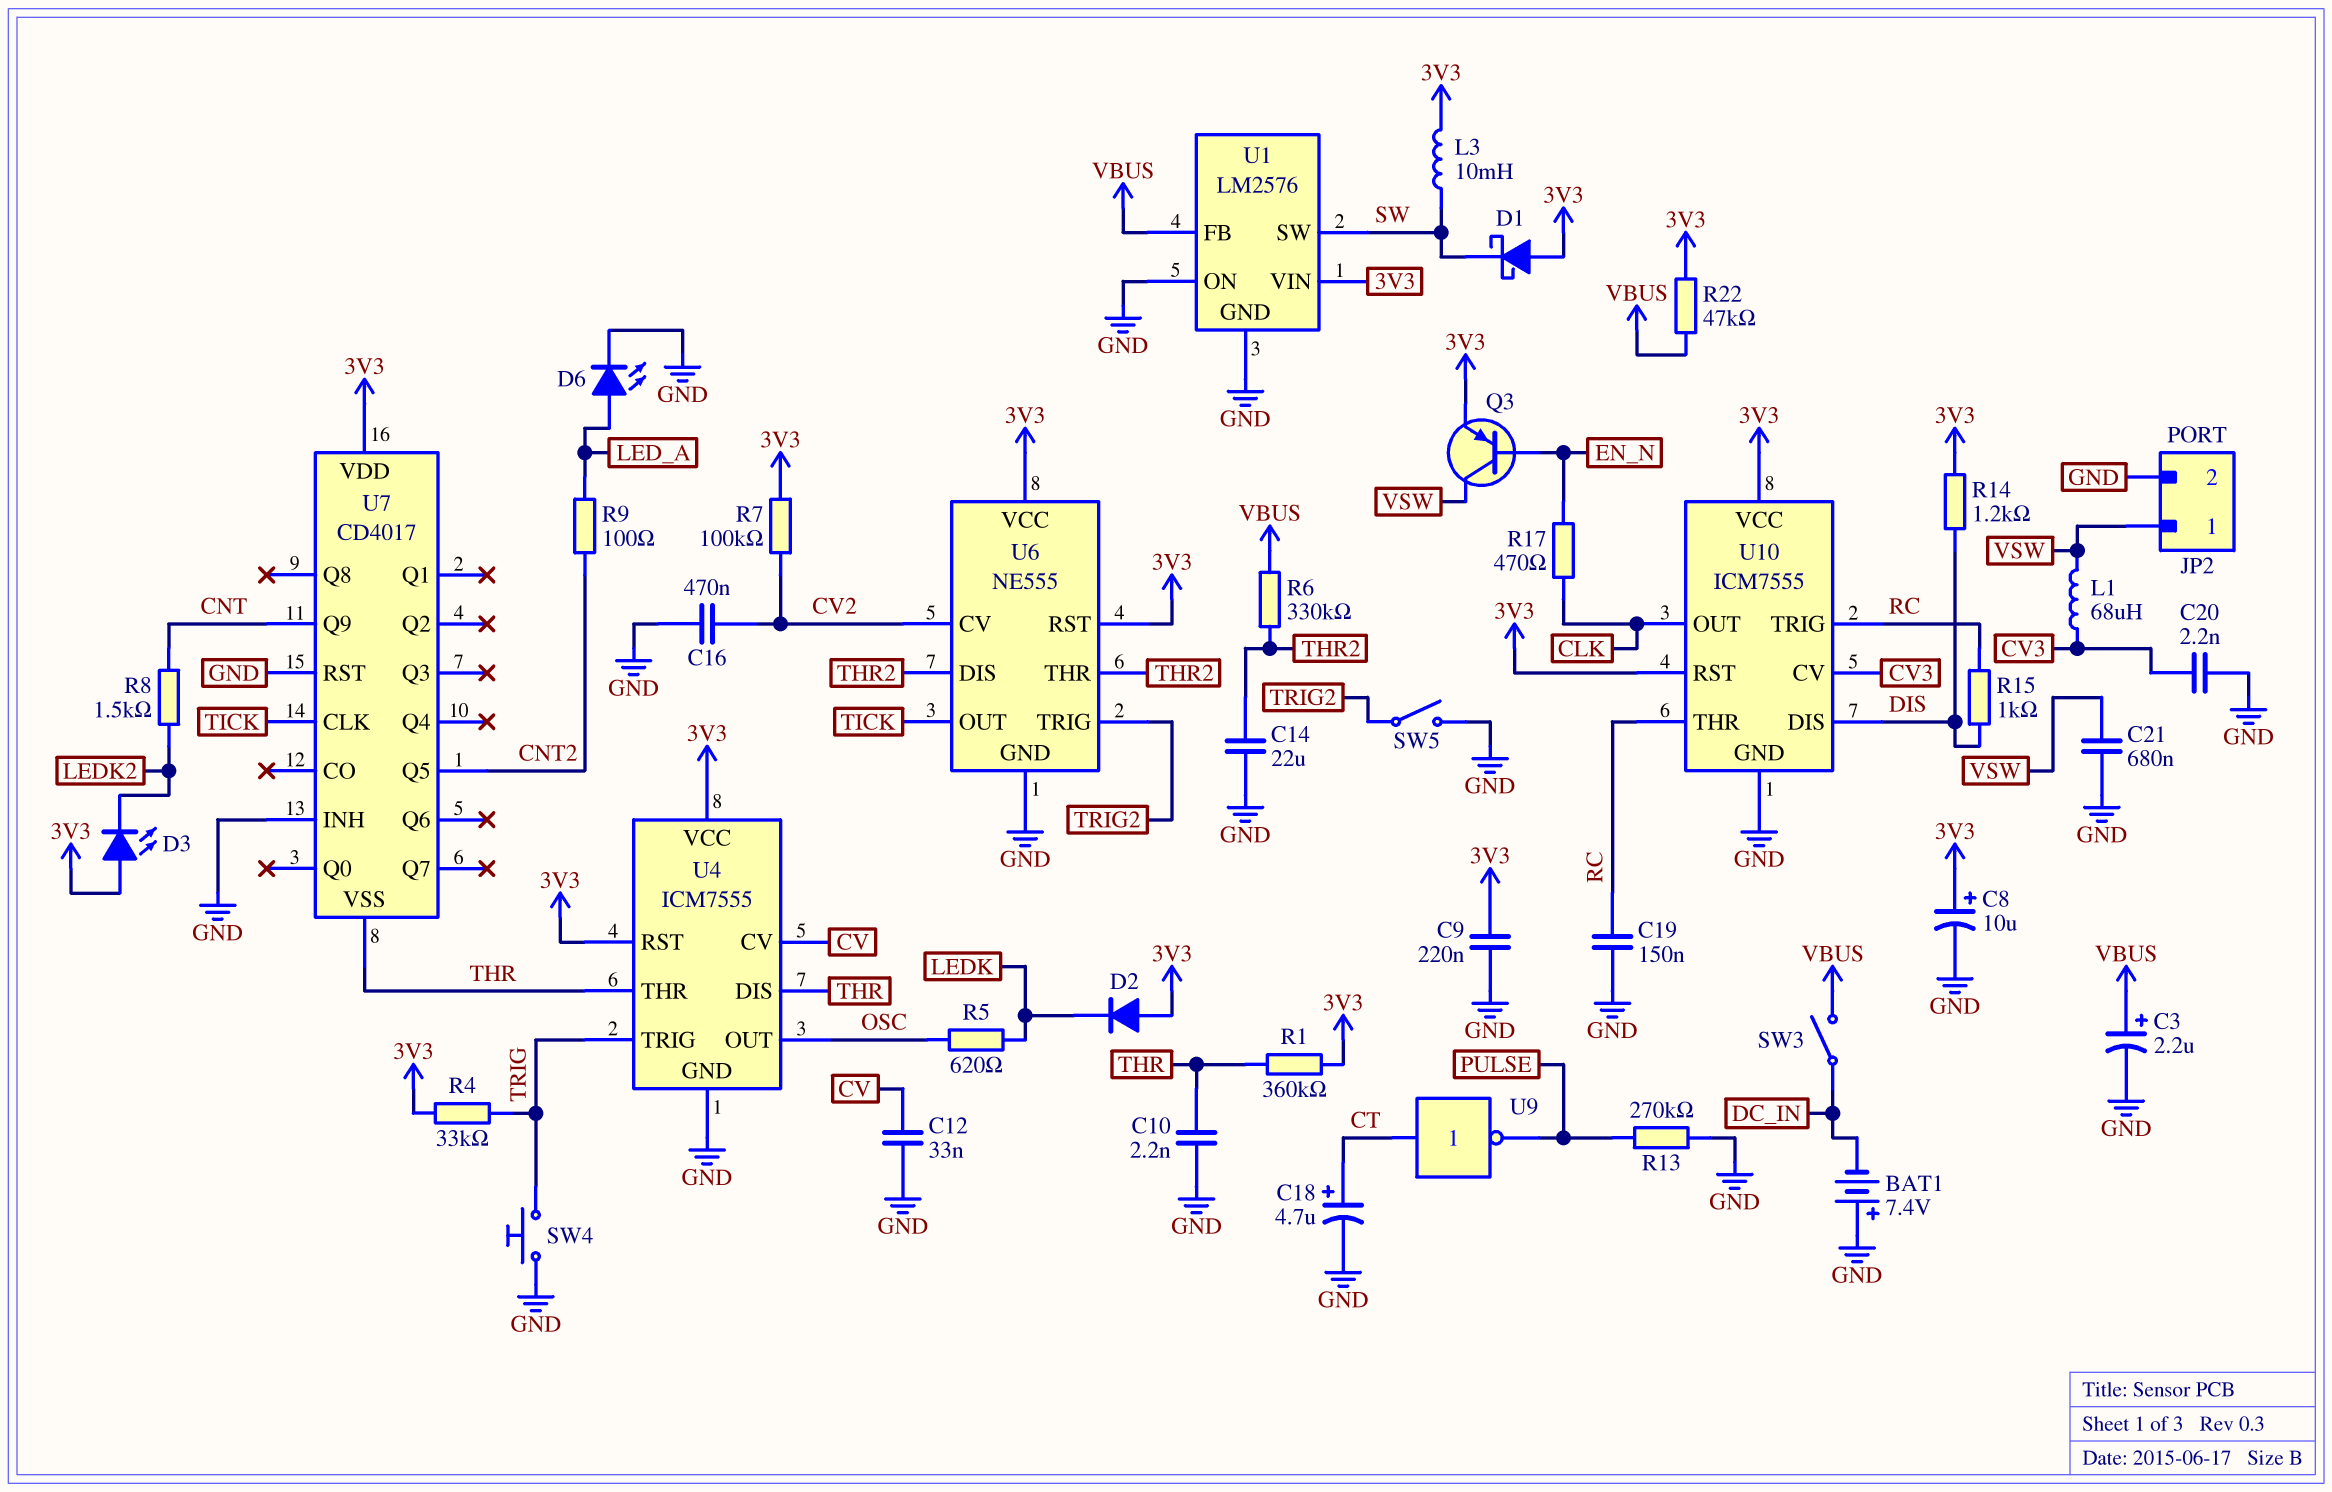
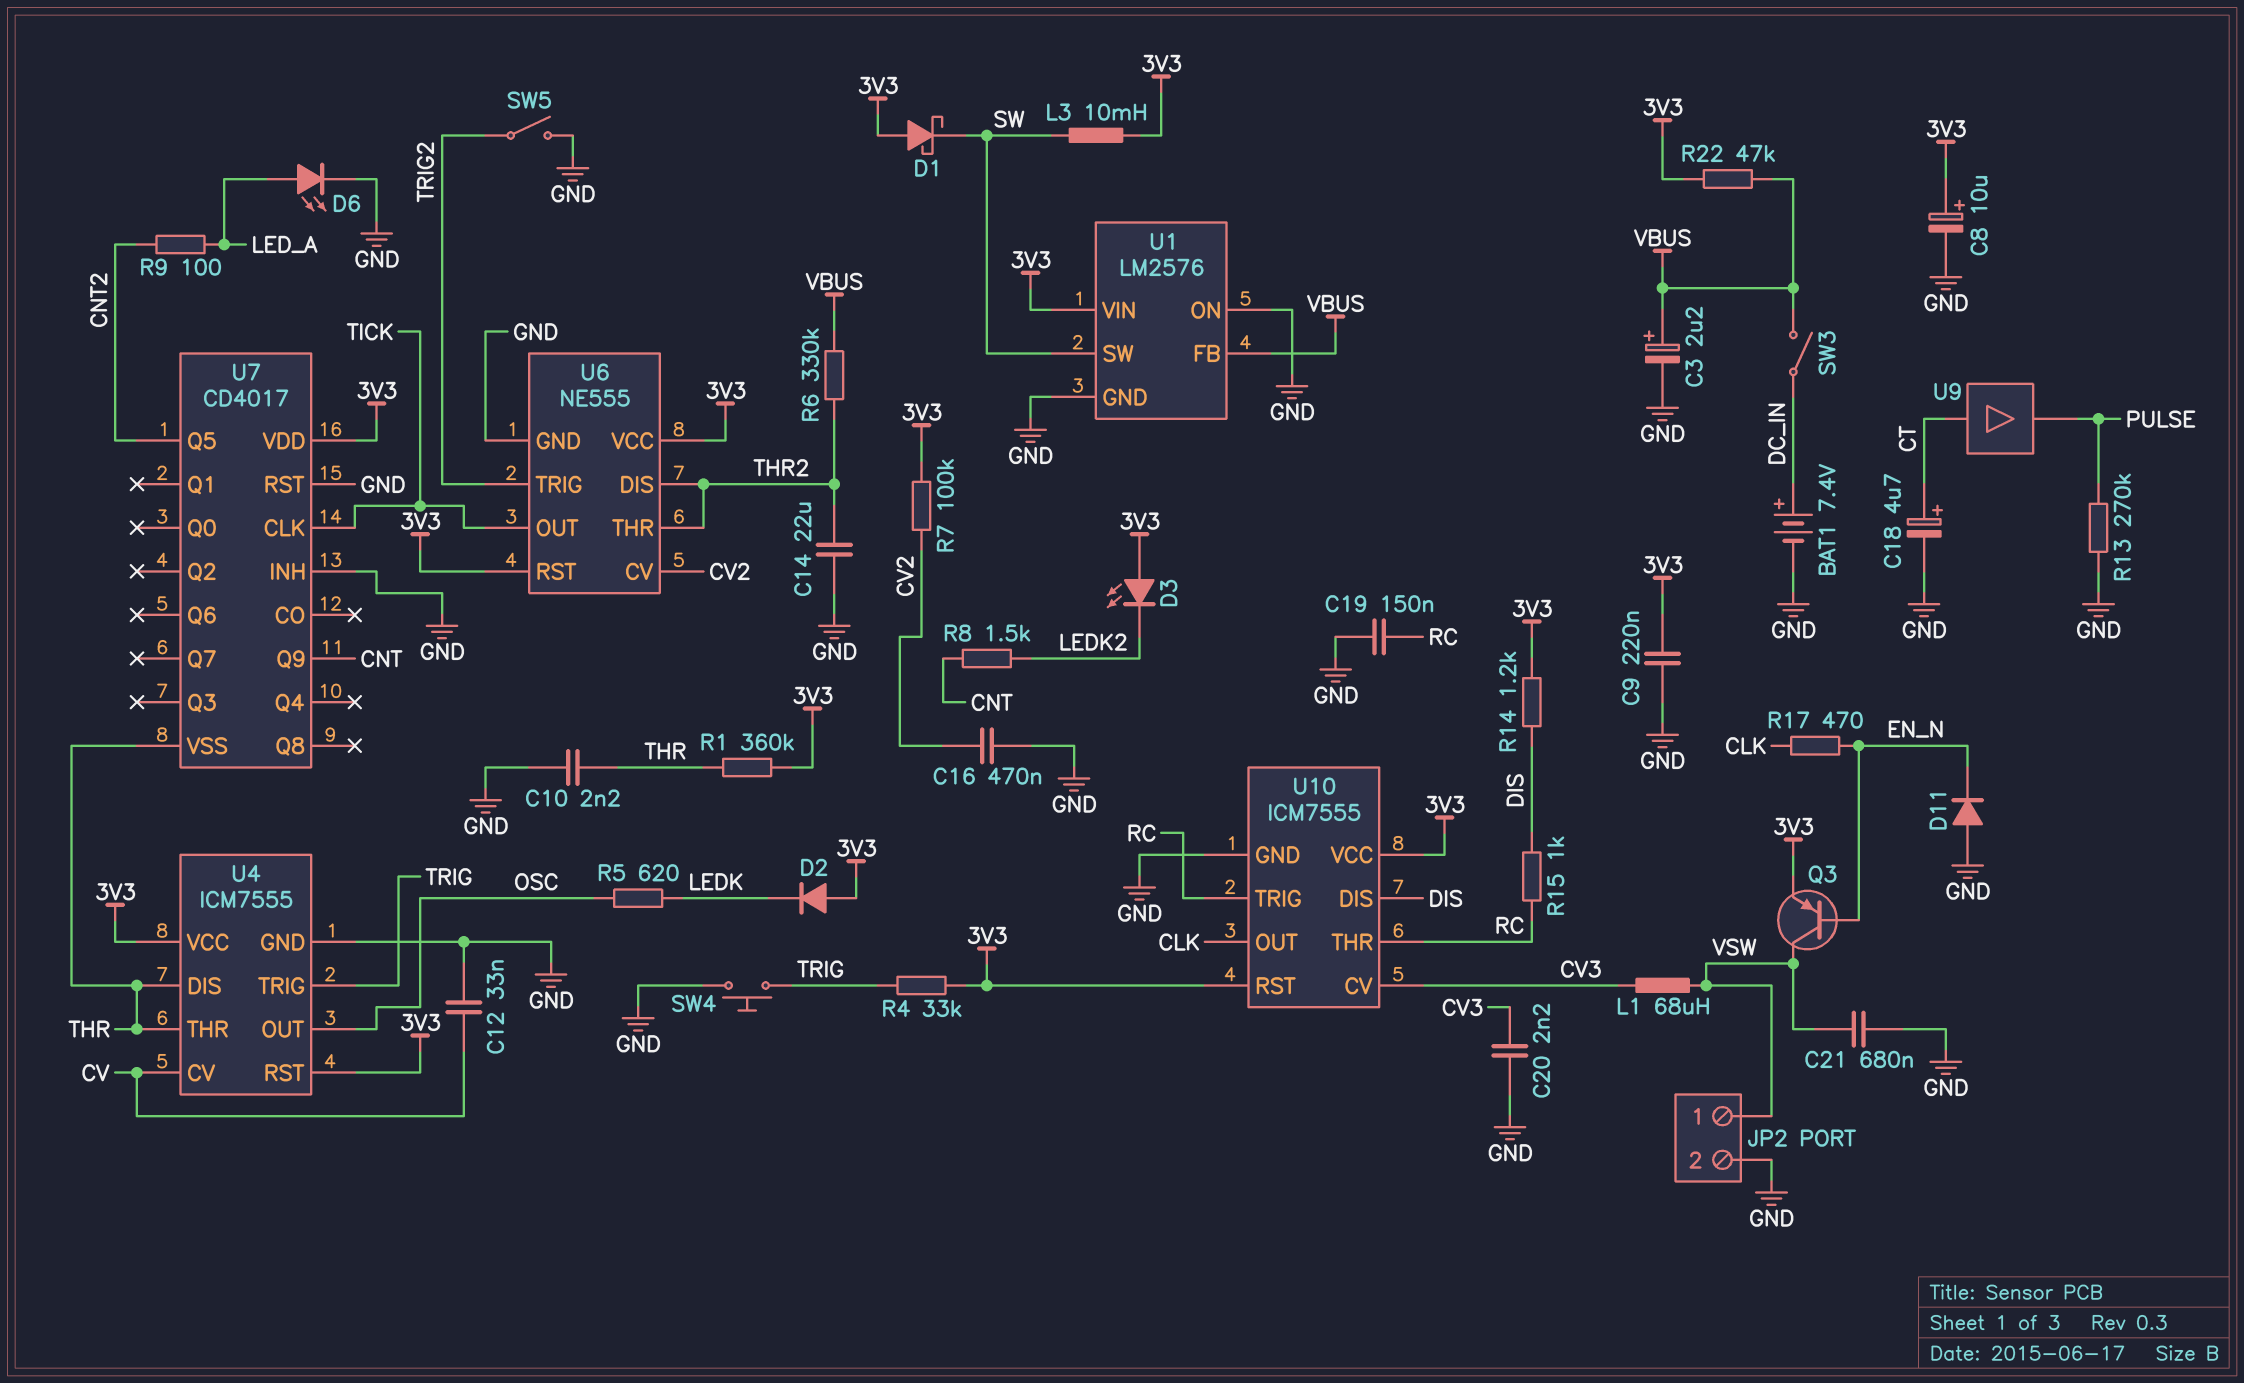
BAT1: 7.4V (plus GND, minus DC_IN) -> 7.4V (plus DC_IN, minus GND)
D11: none -> diode (A GND, K EN_N)
U9: NOT (in CT, out PULSE) -> buffer (in CT, out PULSE)

